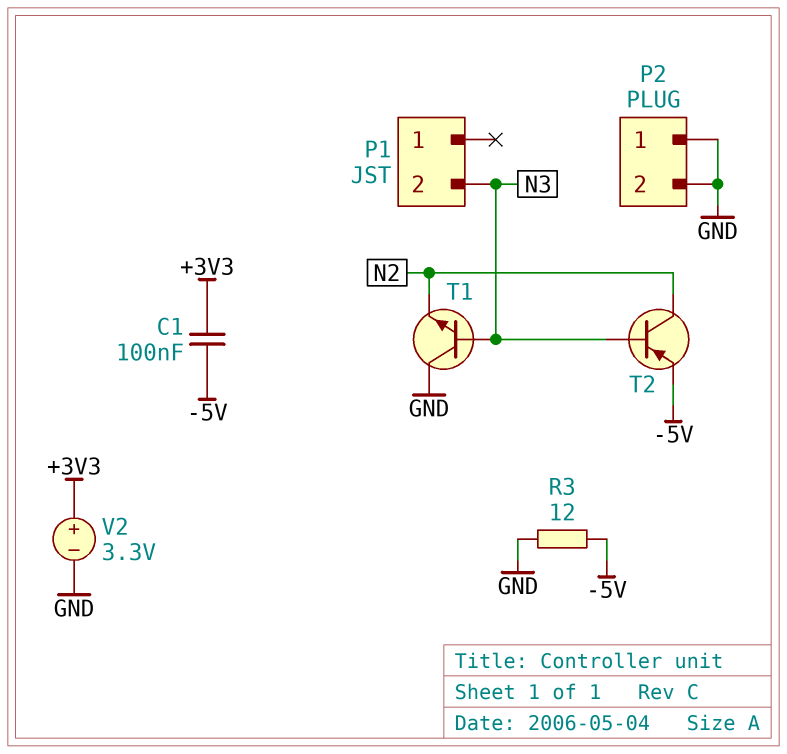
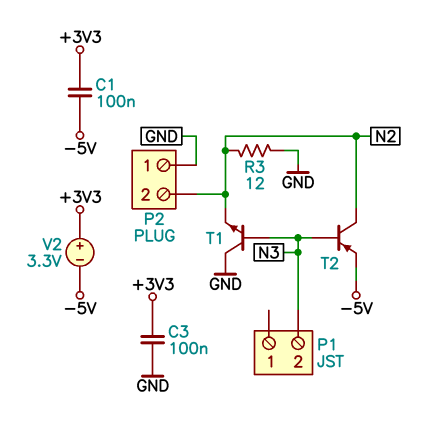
C3: none -> 100nF (+3V3, GND)
P2 pin 2: GND -> N2
R3: 12 (-5V, GND) -> 12 (GND, N2)
V2: 3.3V (plus +3V3, minus GND) -> 3.3V (plus +3V3, minus -5V)

